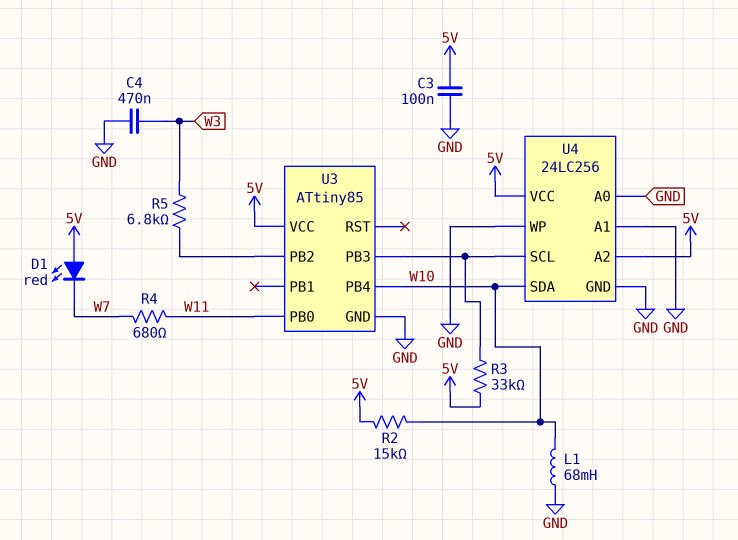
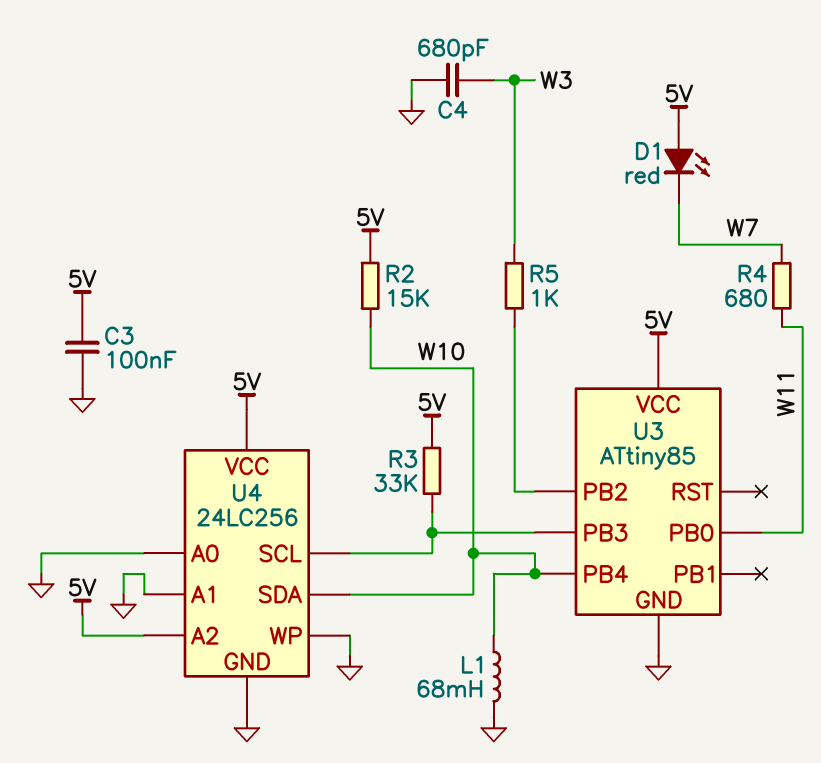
C4: 470nF (GND, W3) -> 680pF (GND, W3)
R5: 6.8k (U3/PB2, W3) -> 1k (U3/PB2, W3)

